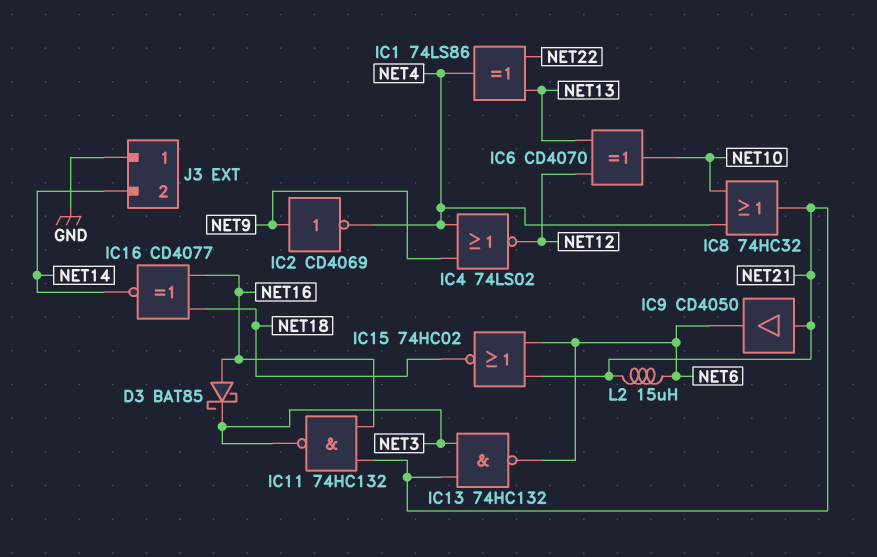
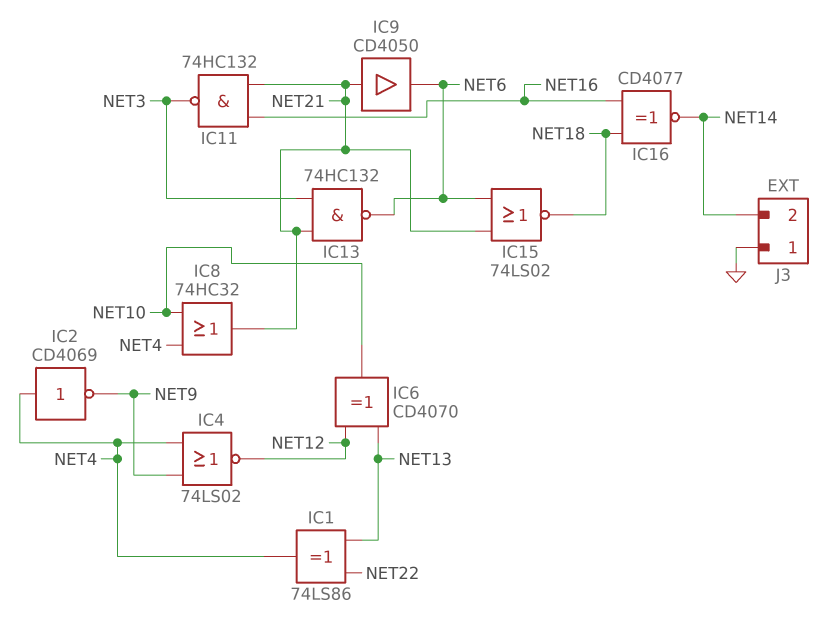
D3: schottky BAT85 (A NET16, K NET3) -> none
IC2: NOT CD4069 (in NET9, out NET4) -> NOT CD4069 (in NET4, out NET9)
IC15: NOR 74HC02 (in NET6, in NET21, out NET18) -> NOR 74LS02 (in NET6, in NET21, out NET18)
L2: 15uH (NET6, NET21) -> none

